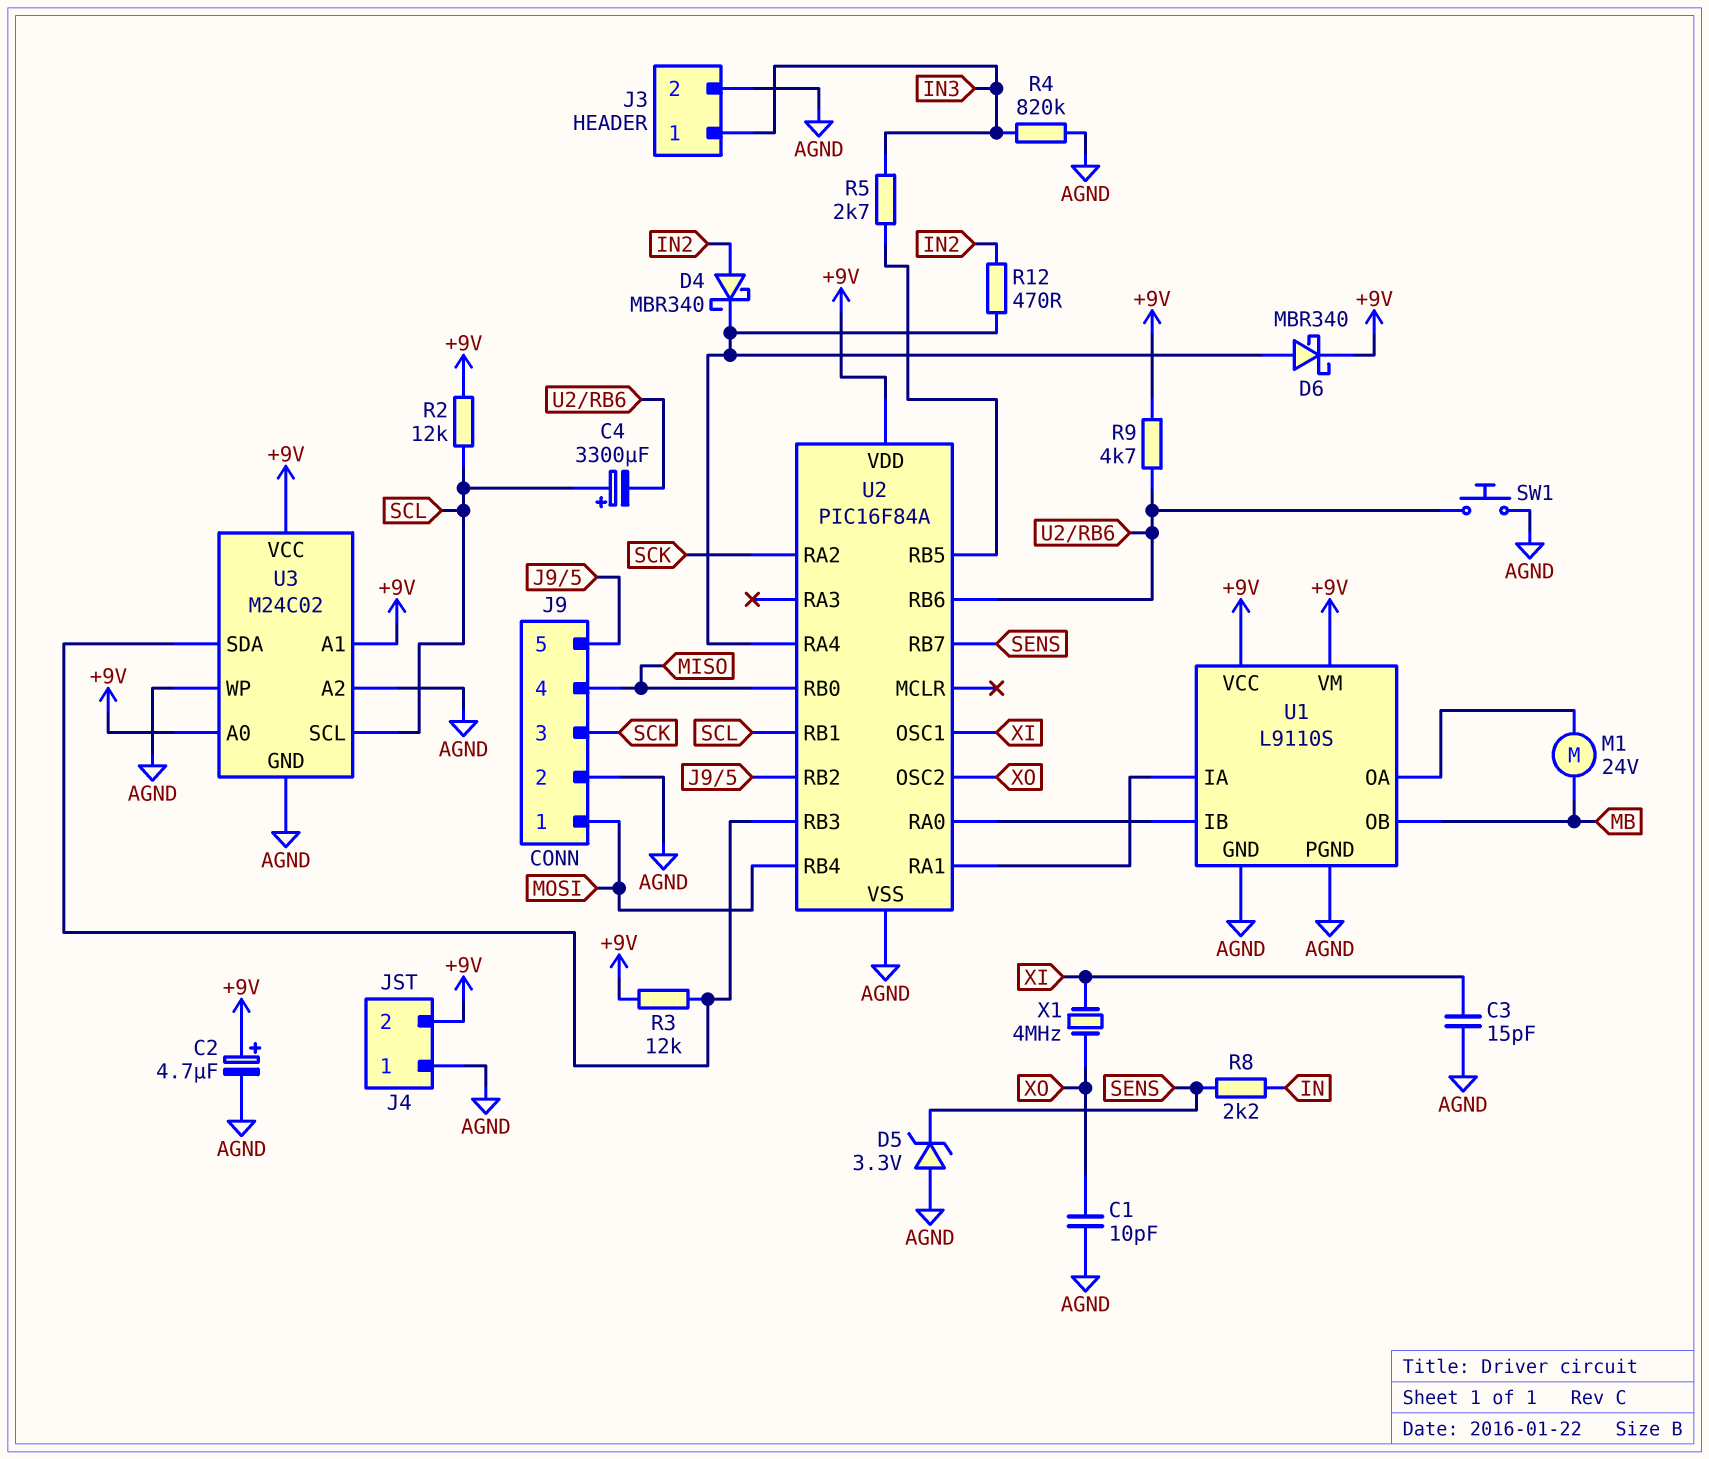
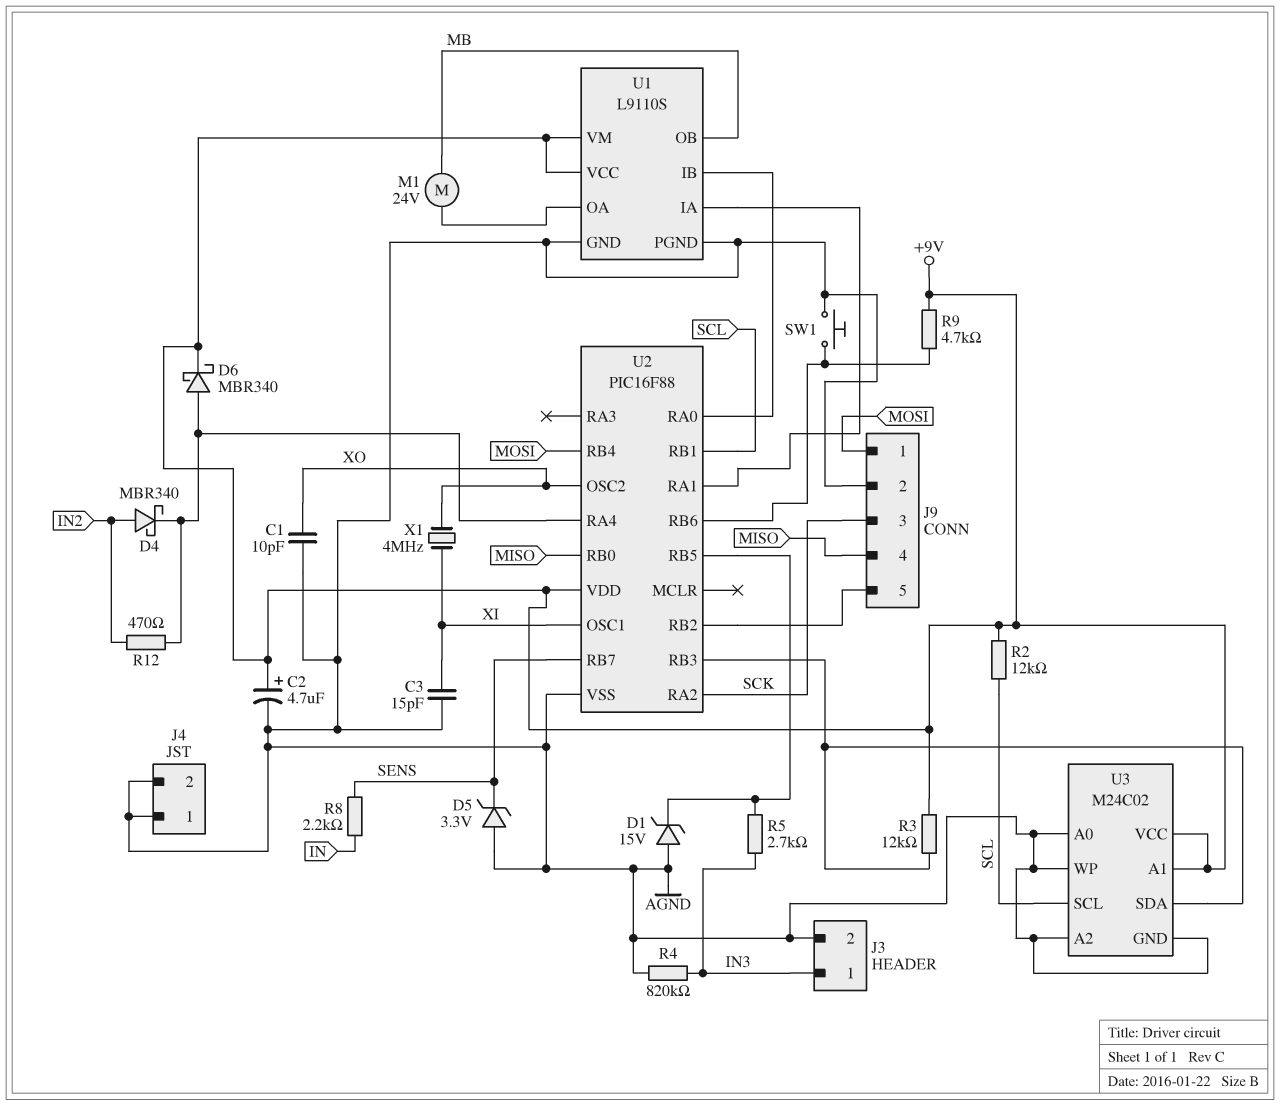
C4: 3300uF (plus SCL, minus U2/RB6) -> none
D1: none -> zener 15V (A AGND, K U2/RB5)
J4 pin 2: +9V -> AGND
U2: PIC16F84A -> PIC16F88
U3 pin A0: +9V -> AGND

